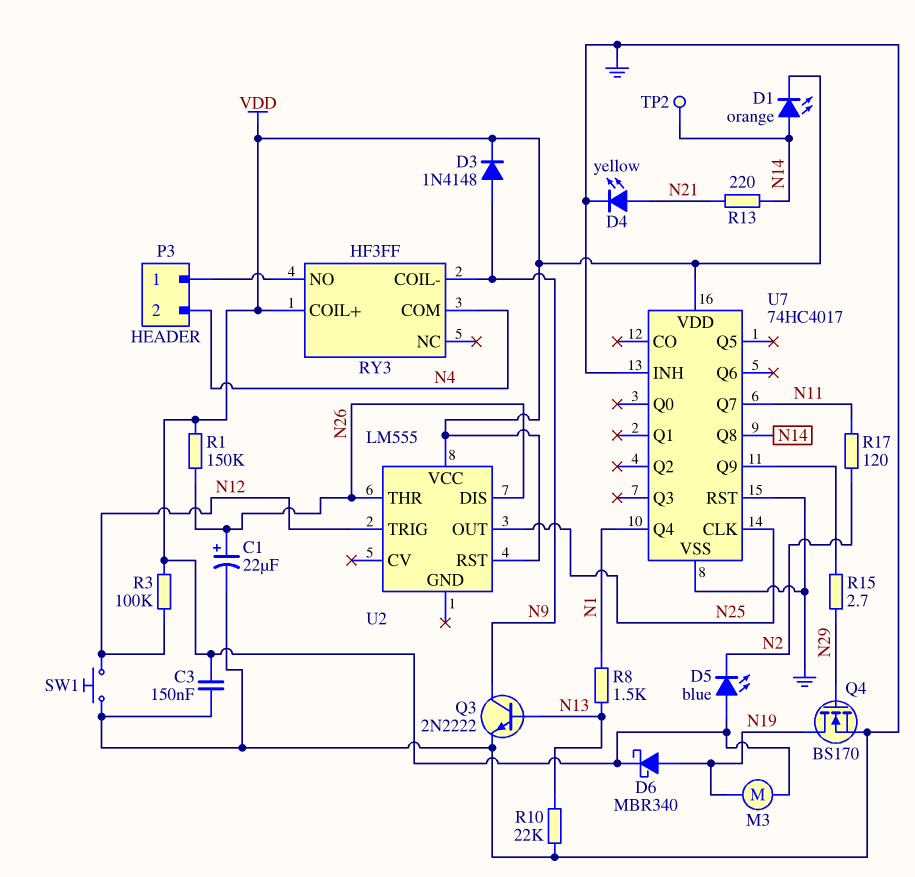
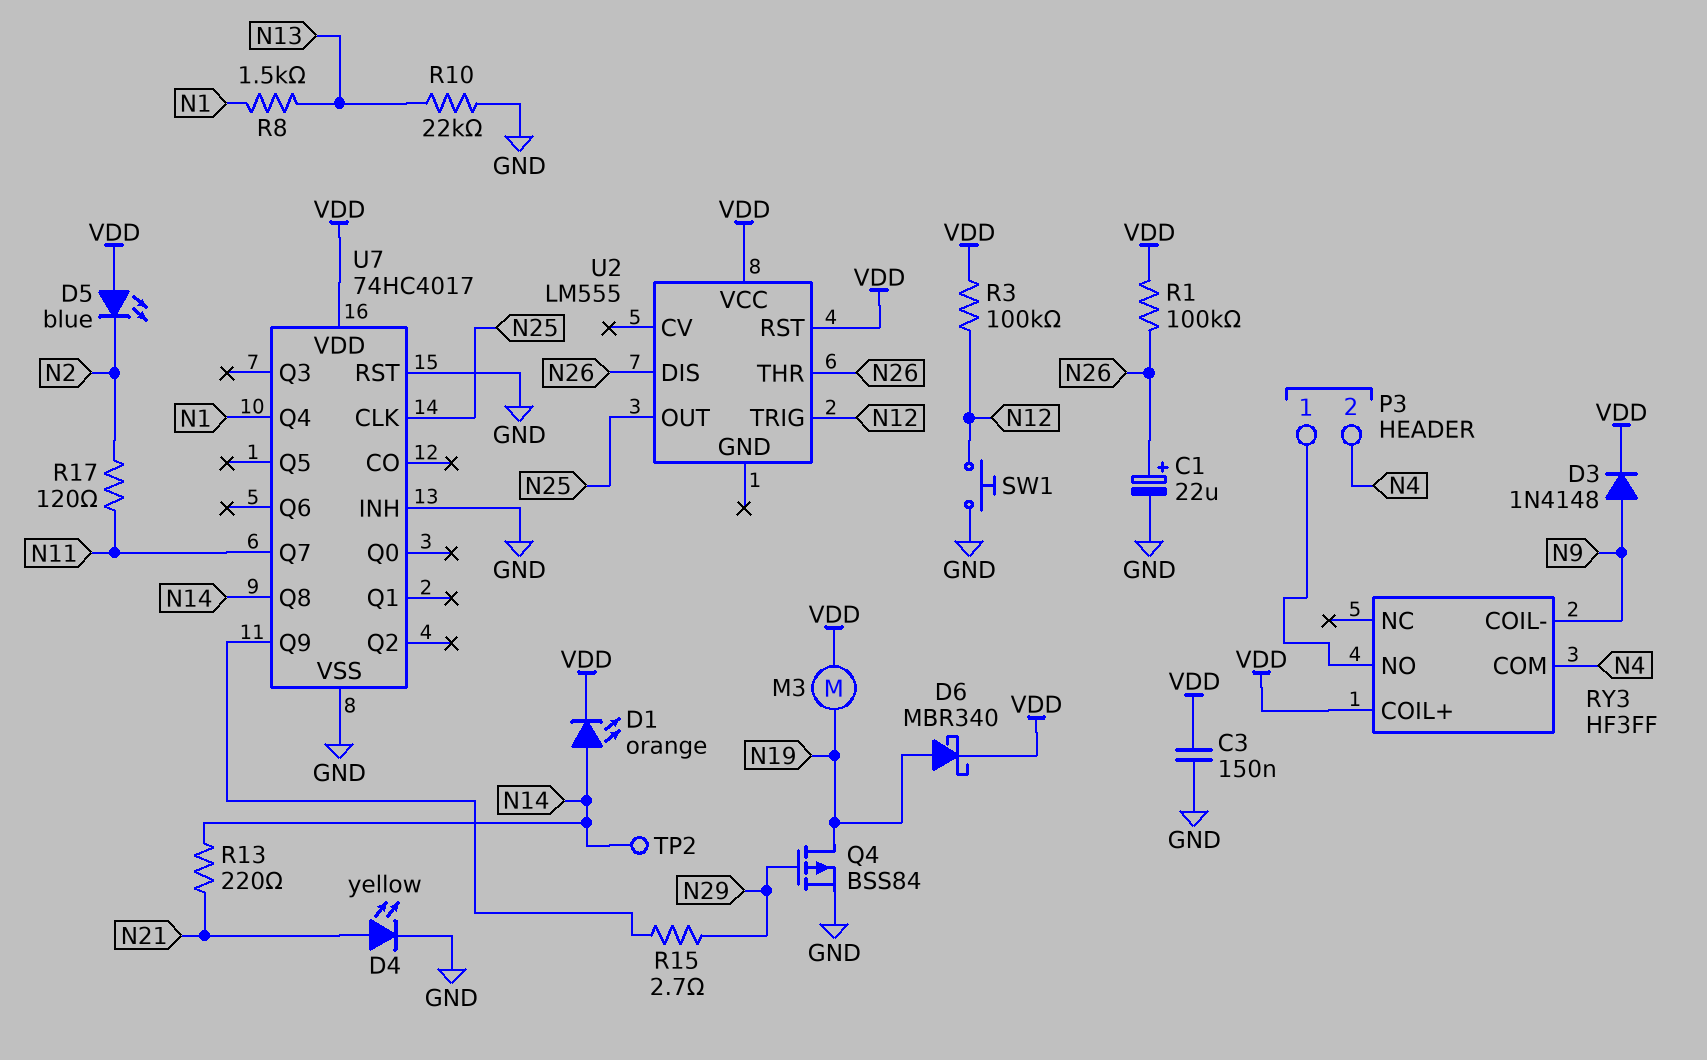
Q3: NPN 2N2222 (B N13, C N9, E GND) -> none
Q4: NMOS BS170 (G N29, D N19, S GND) -> PMOS BSS84 (G N29, D N19, S GND)
R1: 150k (N26, VDD) -> 100k (N26, VDD)

